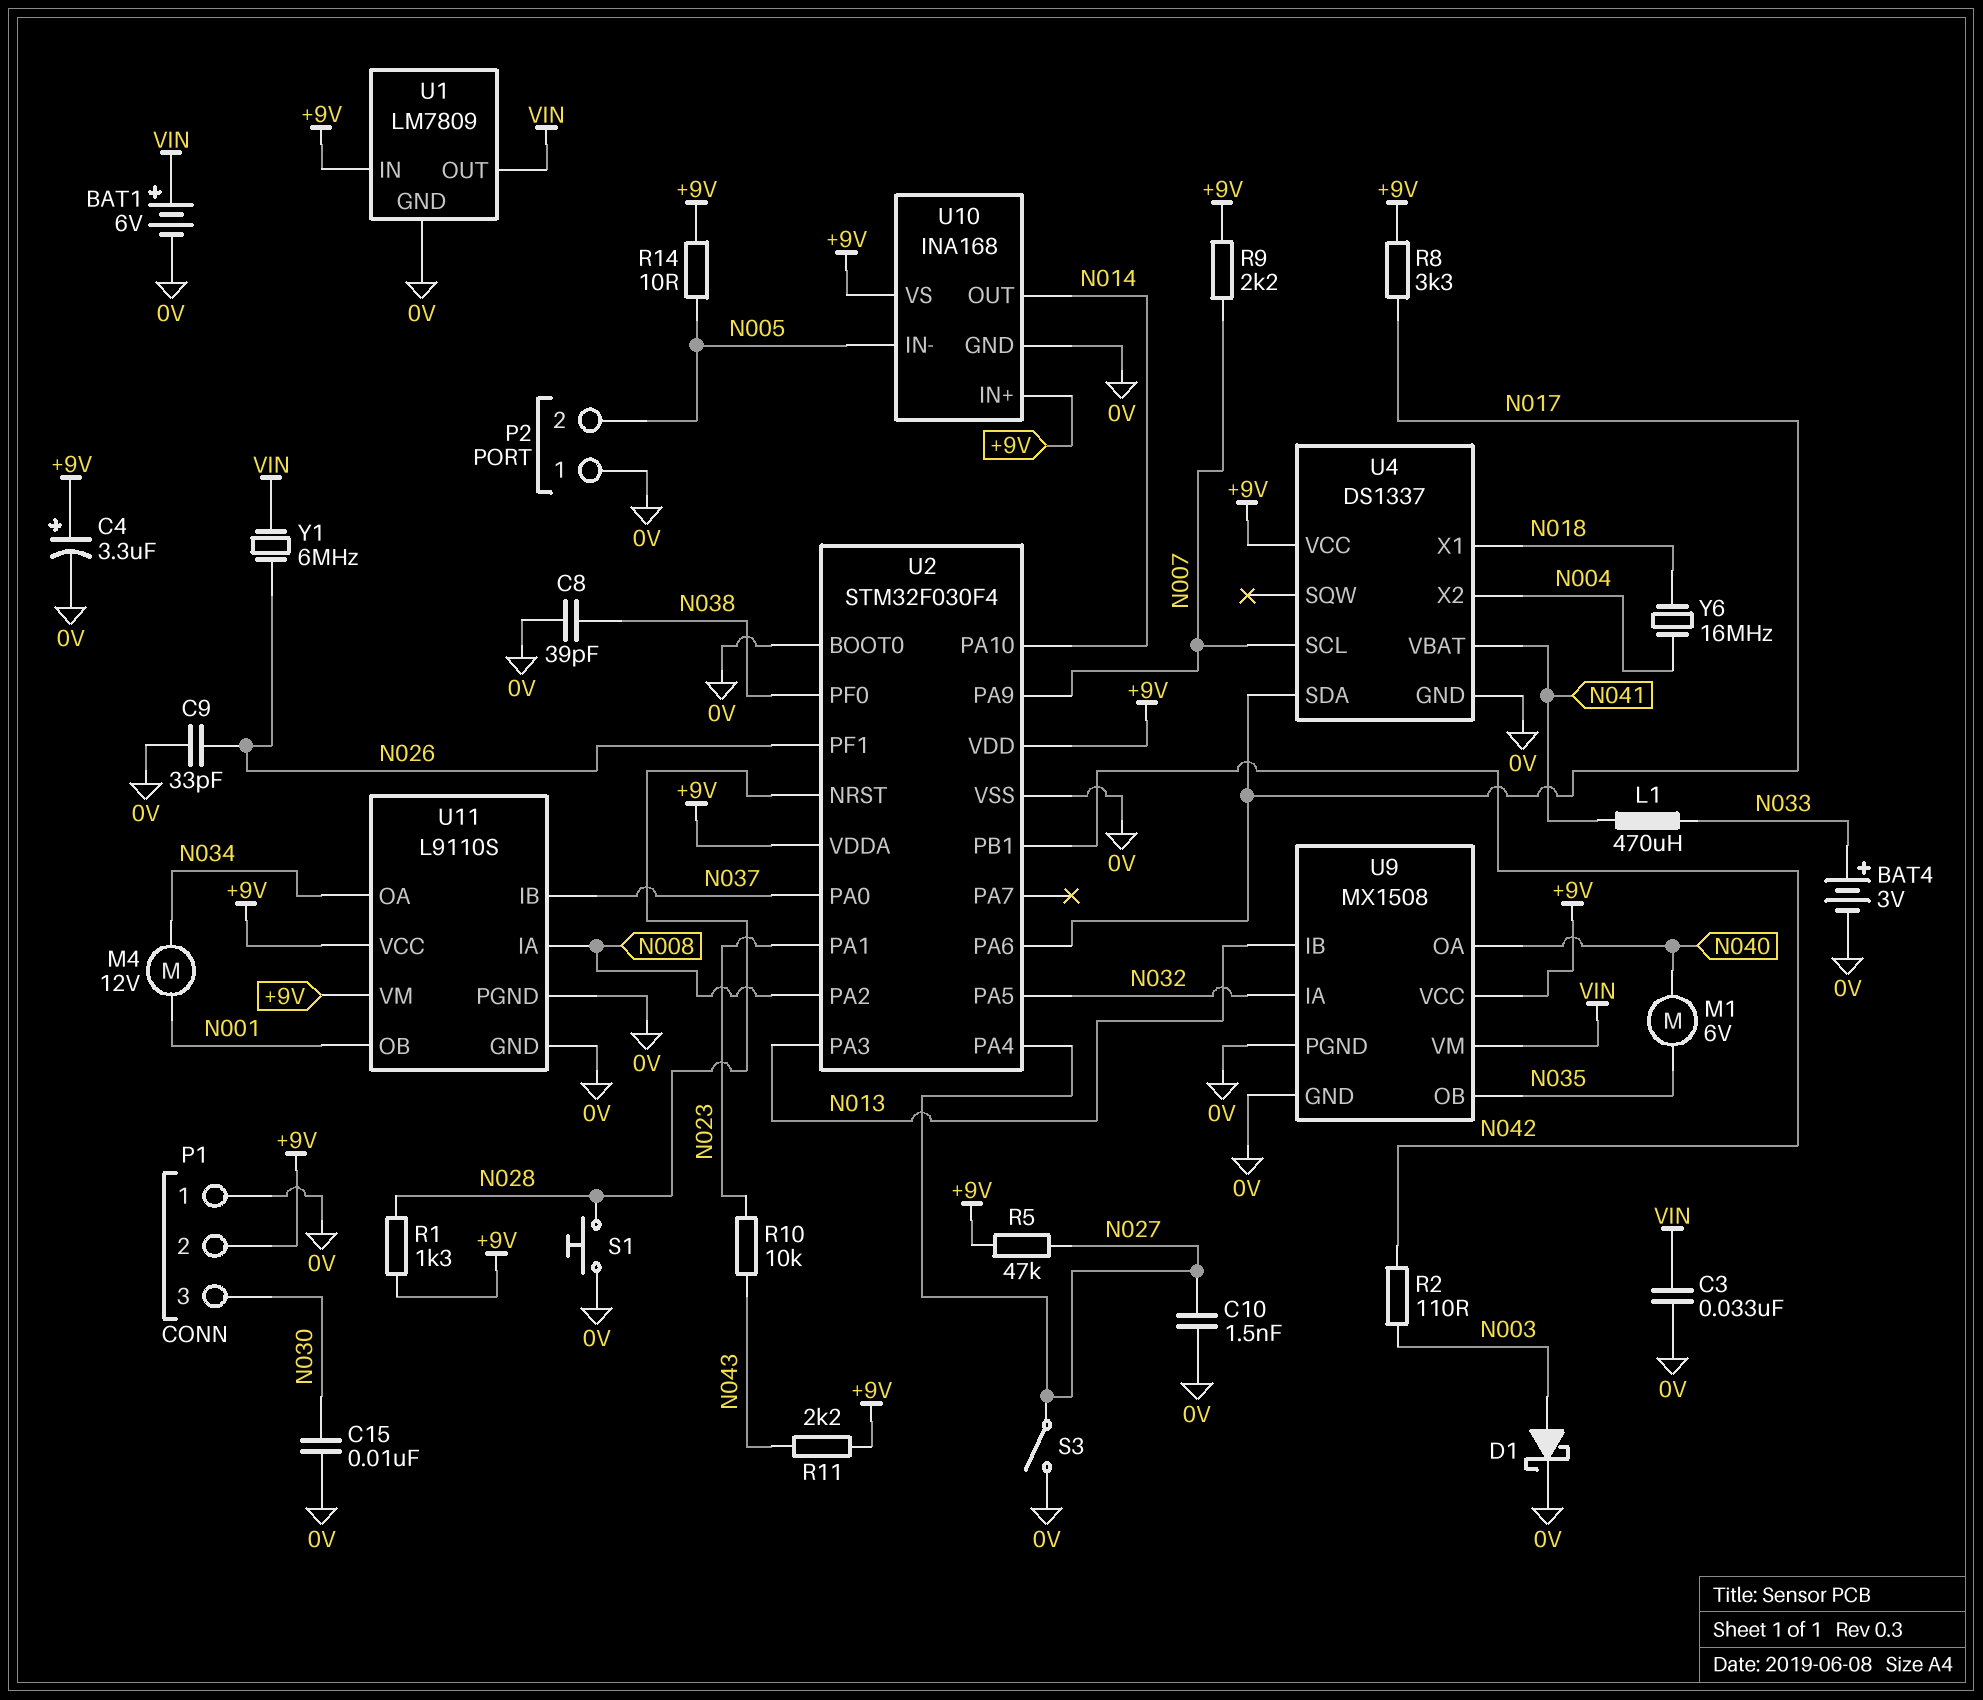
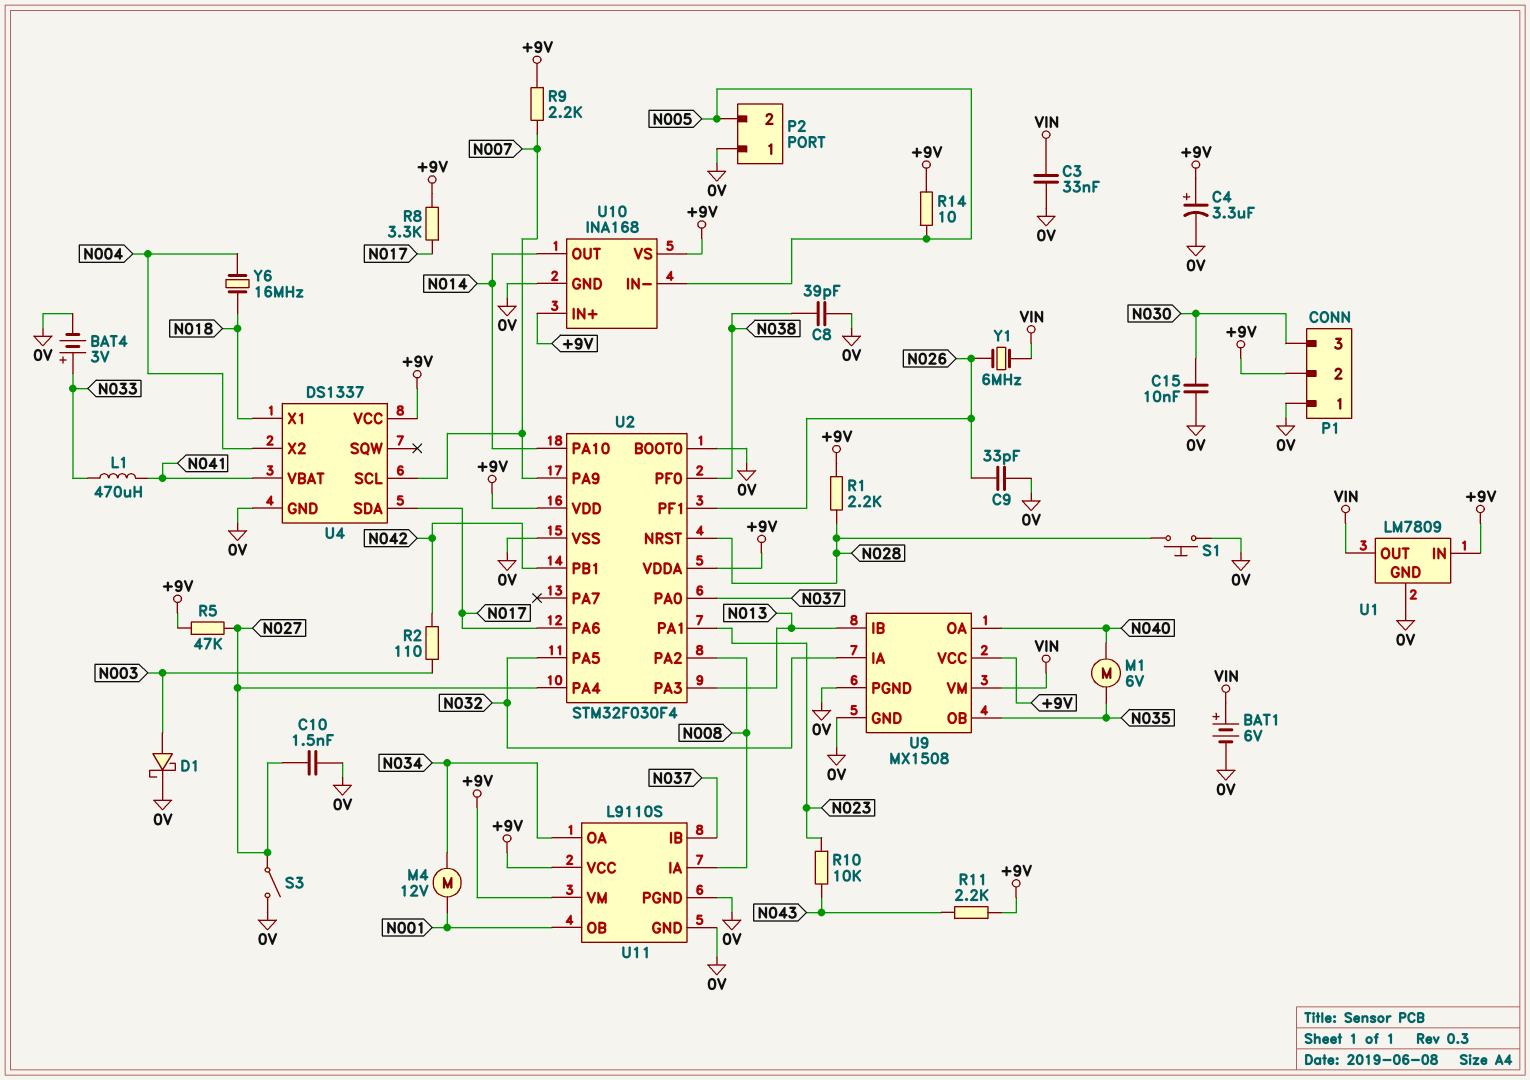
R1: 1.3k (+9V, N028) -> 2.2k (+9V, N028)

